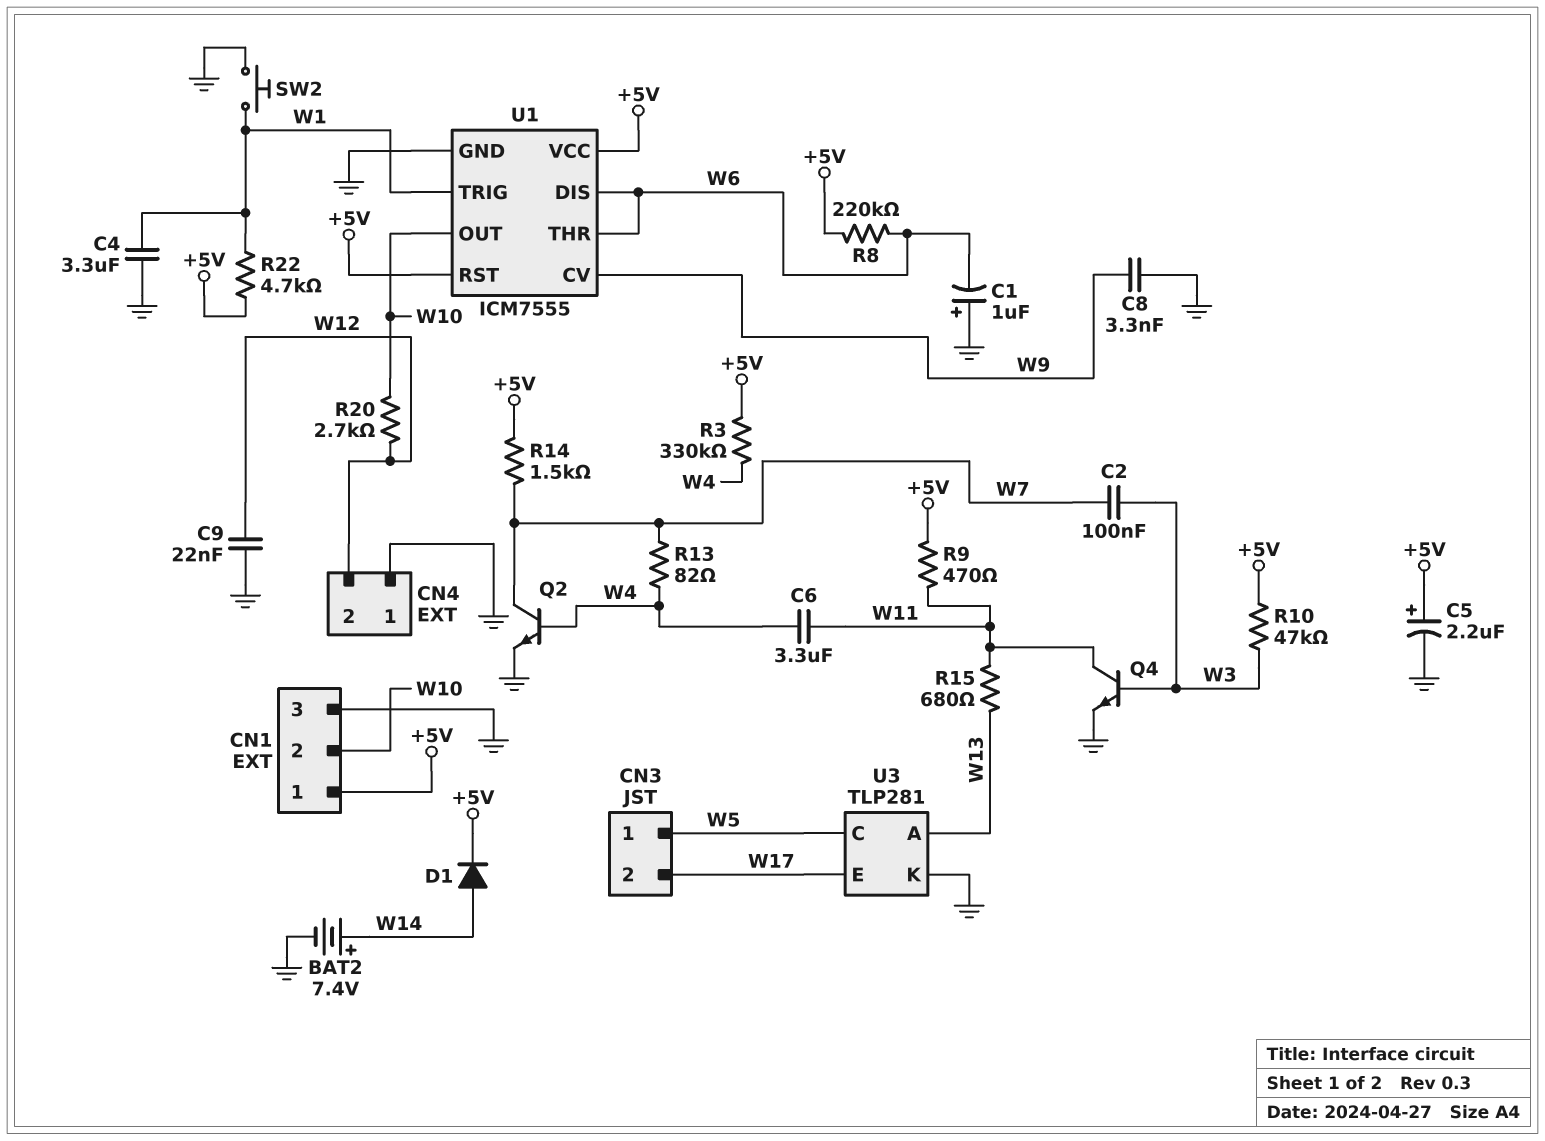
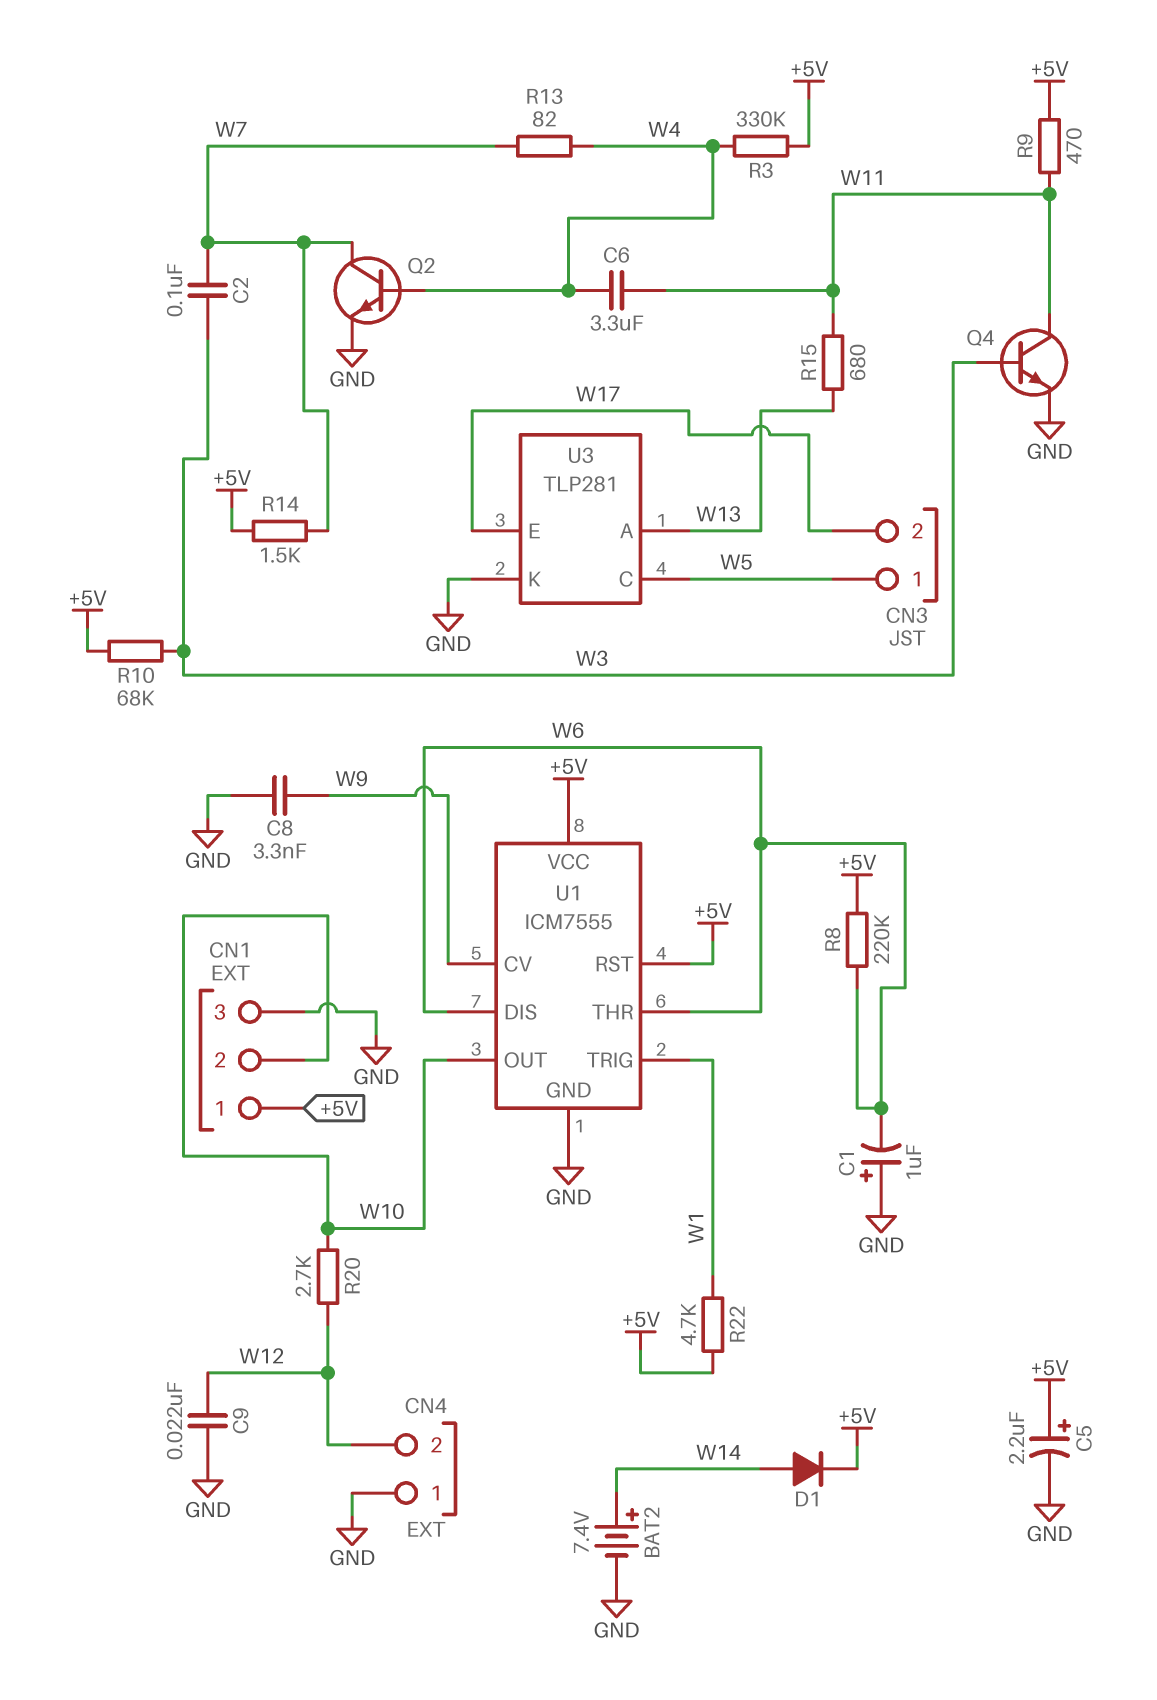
C4: 3.3uF (GND, W1) -> none
R10: 47k (+5V, W3) -> 68k (+5V, W3)
SW2: button (GND, W1) -> none

